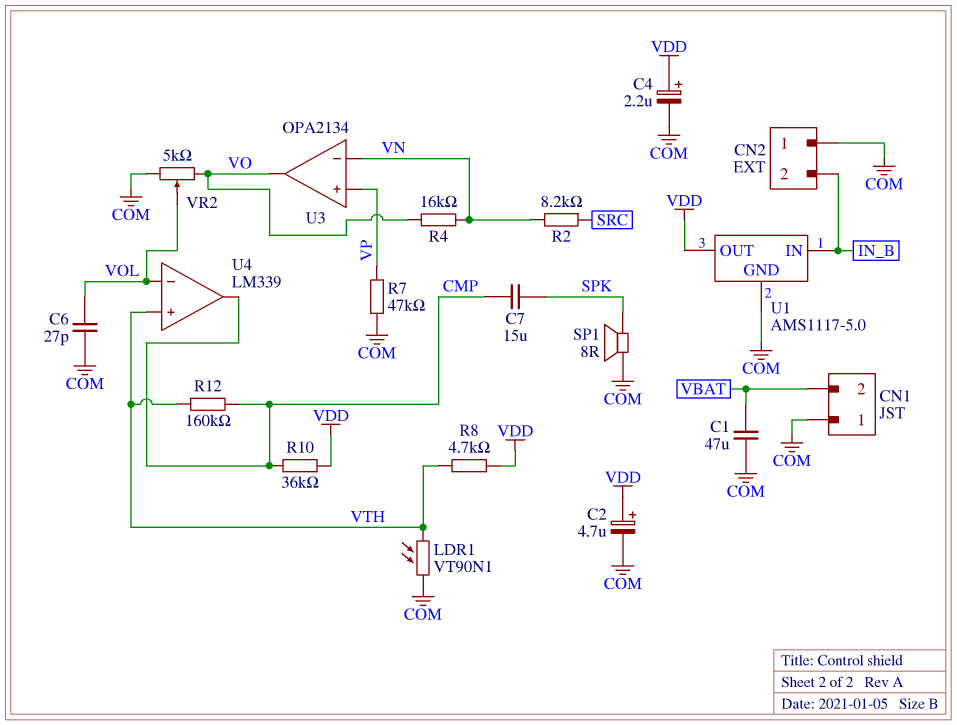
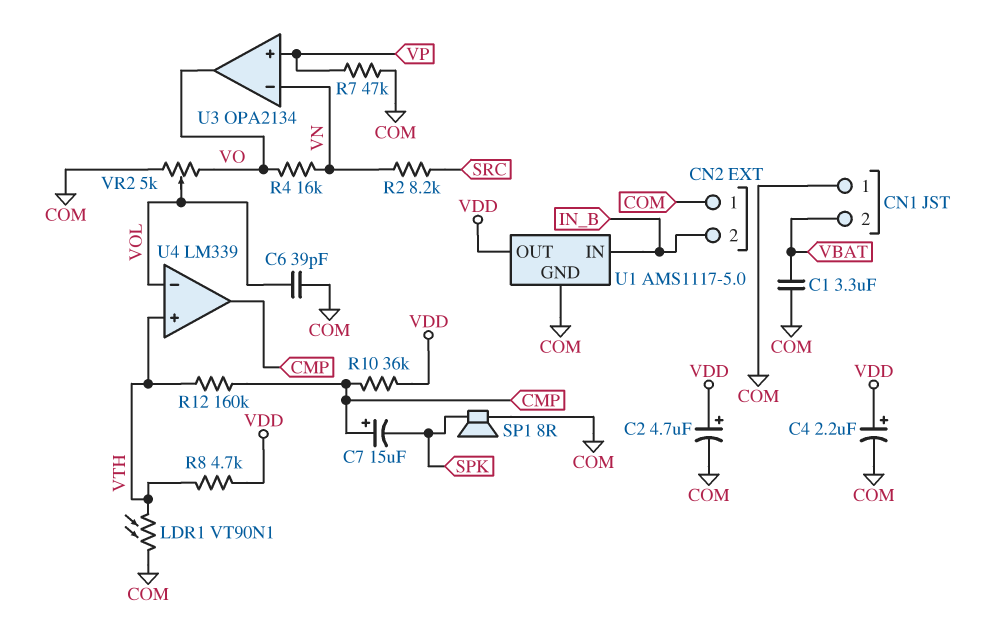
C1: 47uF (COM, VBAT) -> 3.3uF (COM, VBAT)
C6: 27pF (COM, VOL) -> 39pF (COM, VOL)
C7: 15uF (CMP, SPK) -> 15uF (plus CMP, minus SPK)

